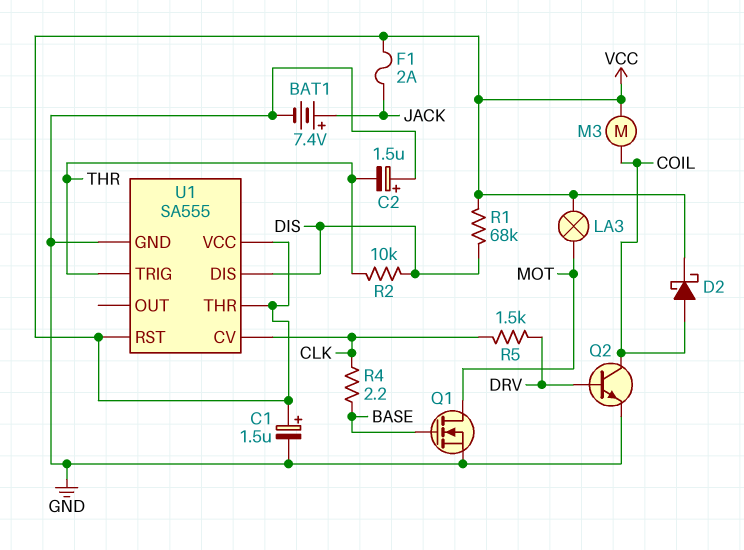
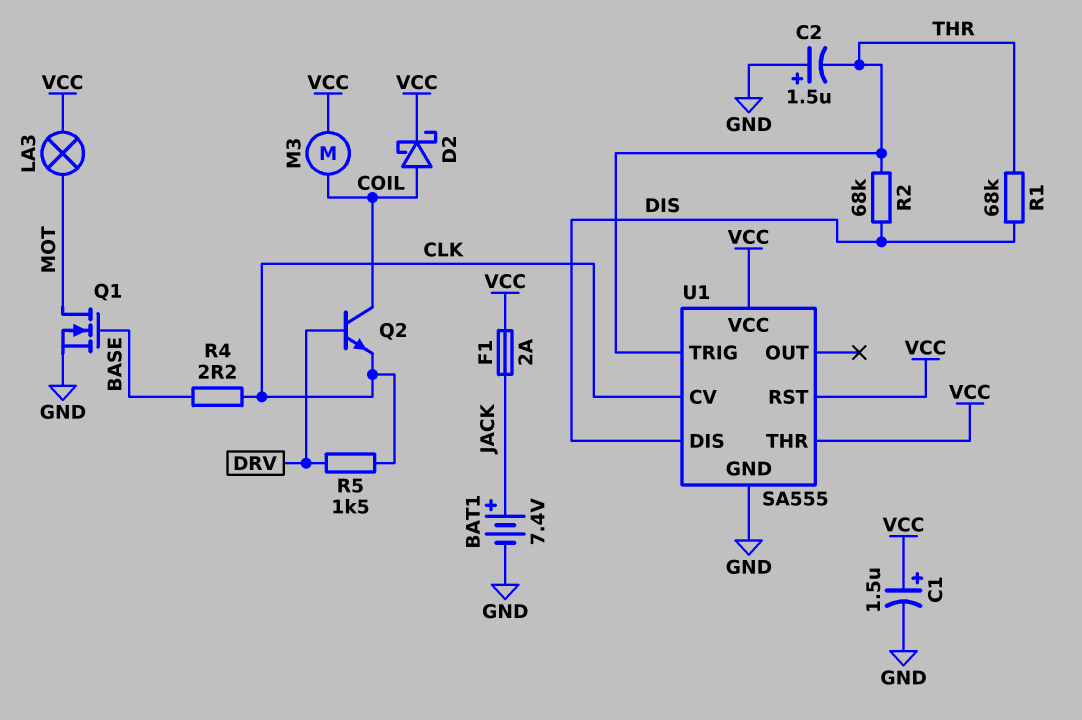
Q2: NPN (B DRV, C COIL, E GND) -> NPN (B DRV, C COIL, E CLK)
R1: 68k (DIS, VCC) -> 68k (DIS, THR)
R2: 10k (DIS, THR) -> 68k (DIS, THR)

